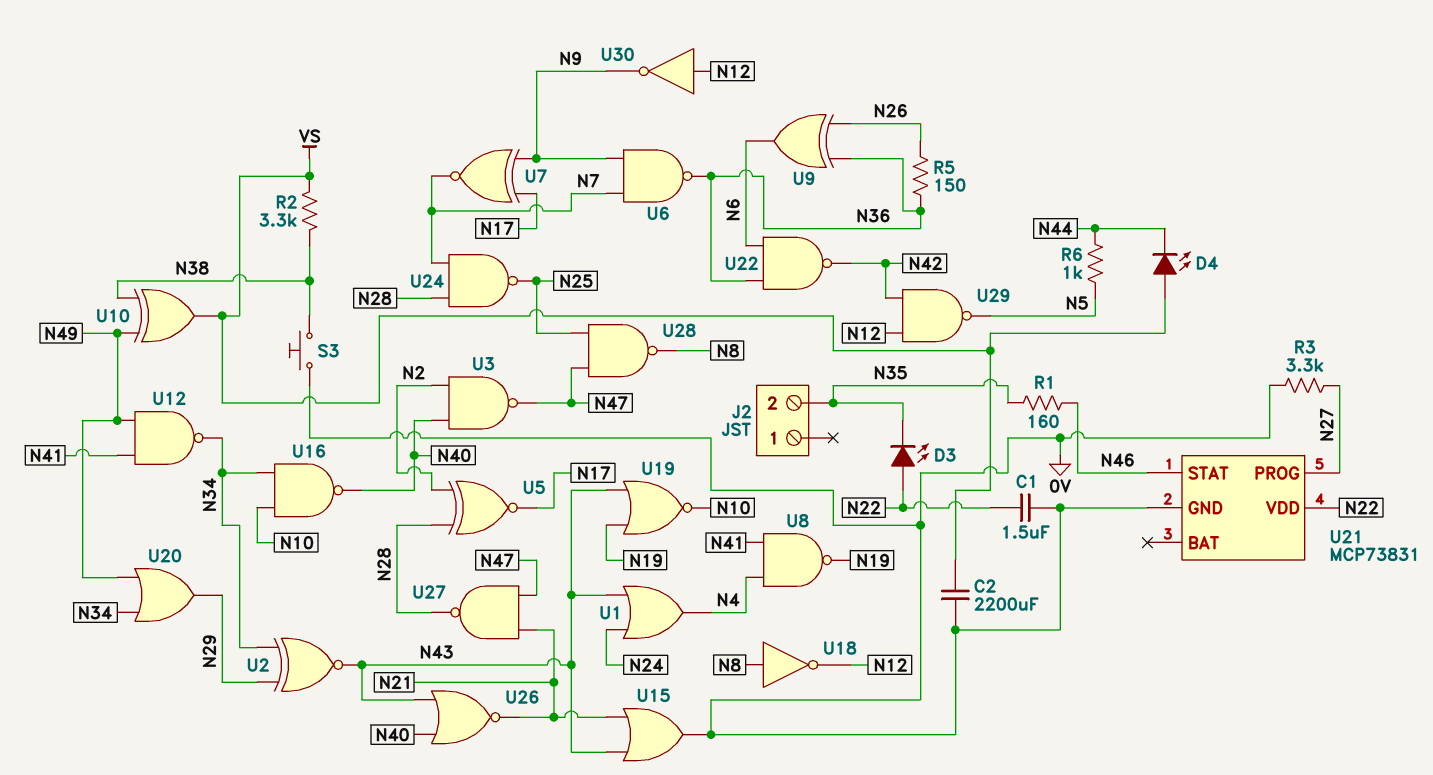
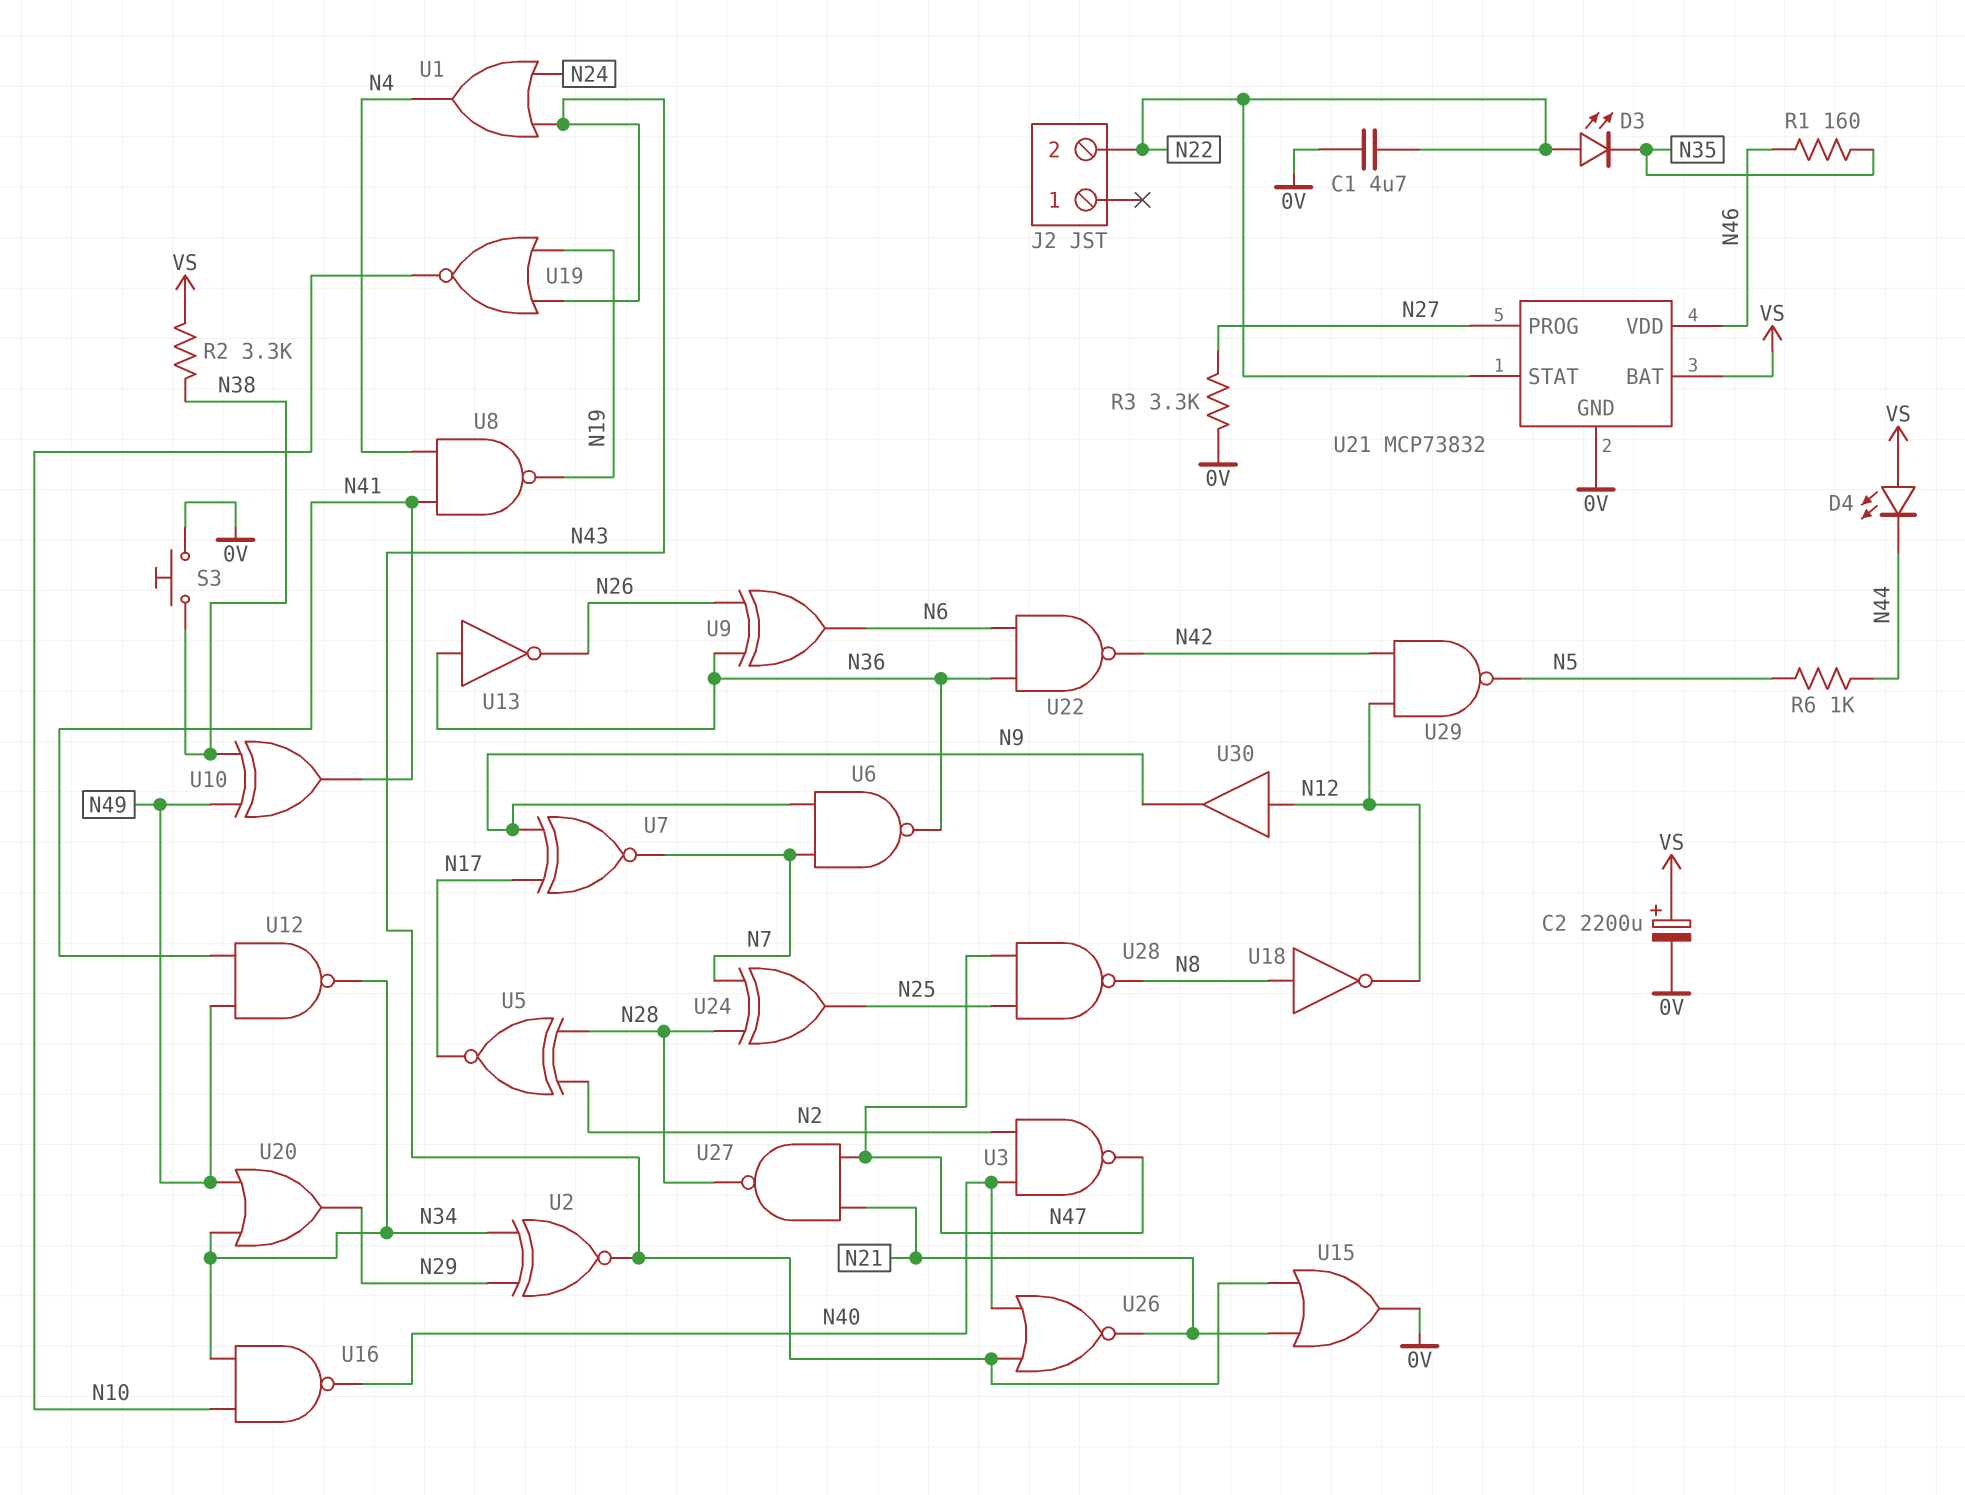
C1: 1.5uF (0V, N22) -> 4.7uF (0V, N22)
C2: 2200uF (0V, VS) -> 2200uF (plus VS, minus 0V)
J2 pin 2: N35 -> N22
R5: 150 (N26, N36) -> none
U10: XOR (in N38, in N49, out VS) -> XOR (in N38, in N49, out N41)
U13: none -> NOT (in N36, out N26)
U21: MCP73831 -> MCP73832
U21 pin BAT: none -> VS
U21 pin STAT: N46 -> N22
U21 pin VDD: N22 -> N46
U24: NAND (in N7, in N28, out N25) -> XOR (in N7, in N28, out N25)
U30: NOT (in N12, out N9) -> buffer (in N12, out N9)

